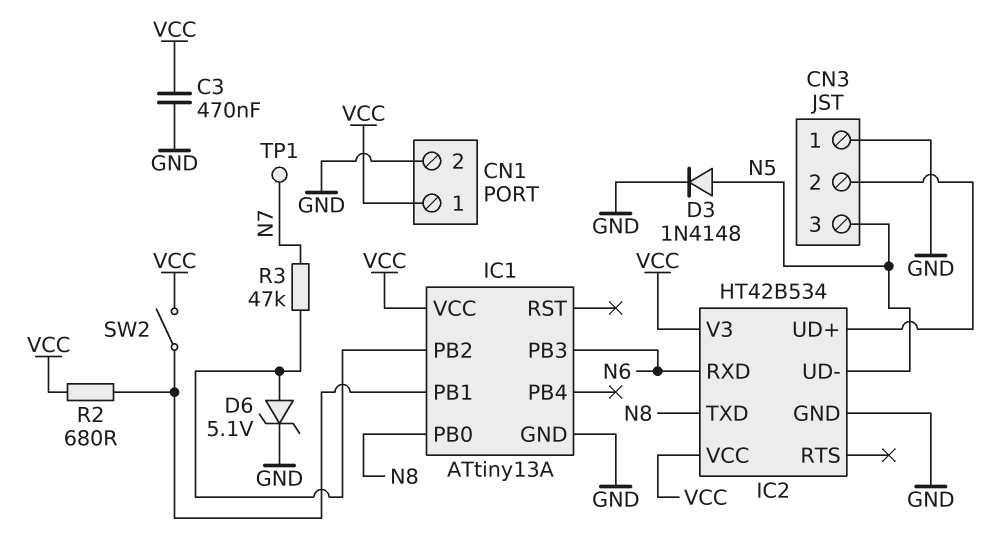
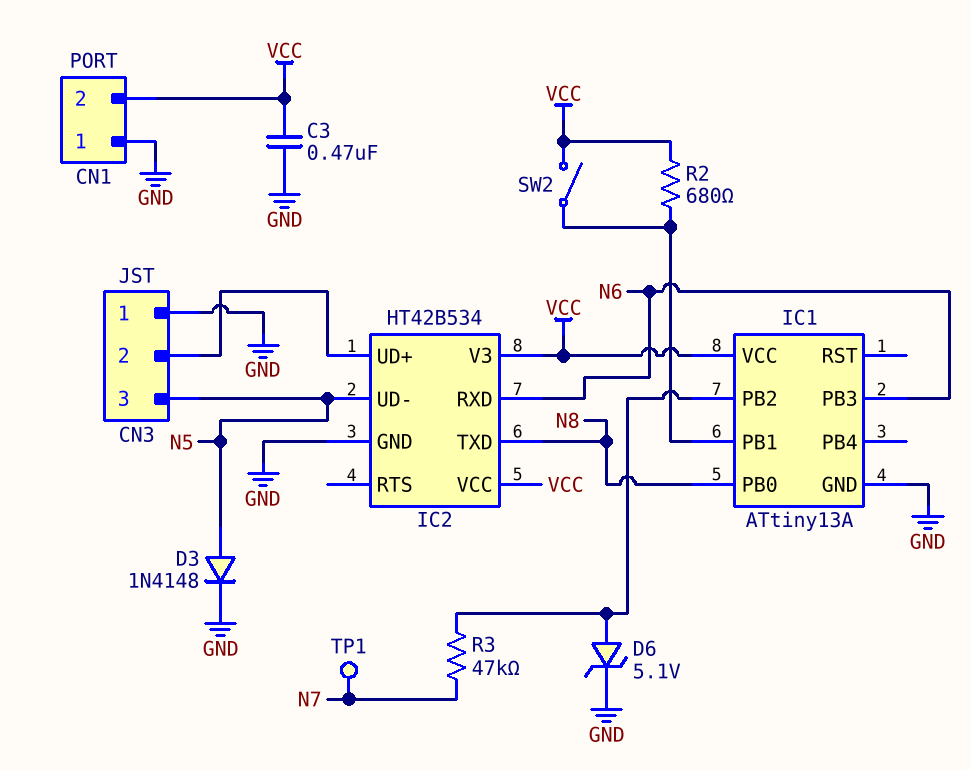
CN1 pin 1: VCC -> GND
CN1 pin 2: GND -> VCC

